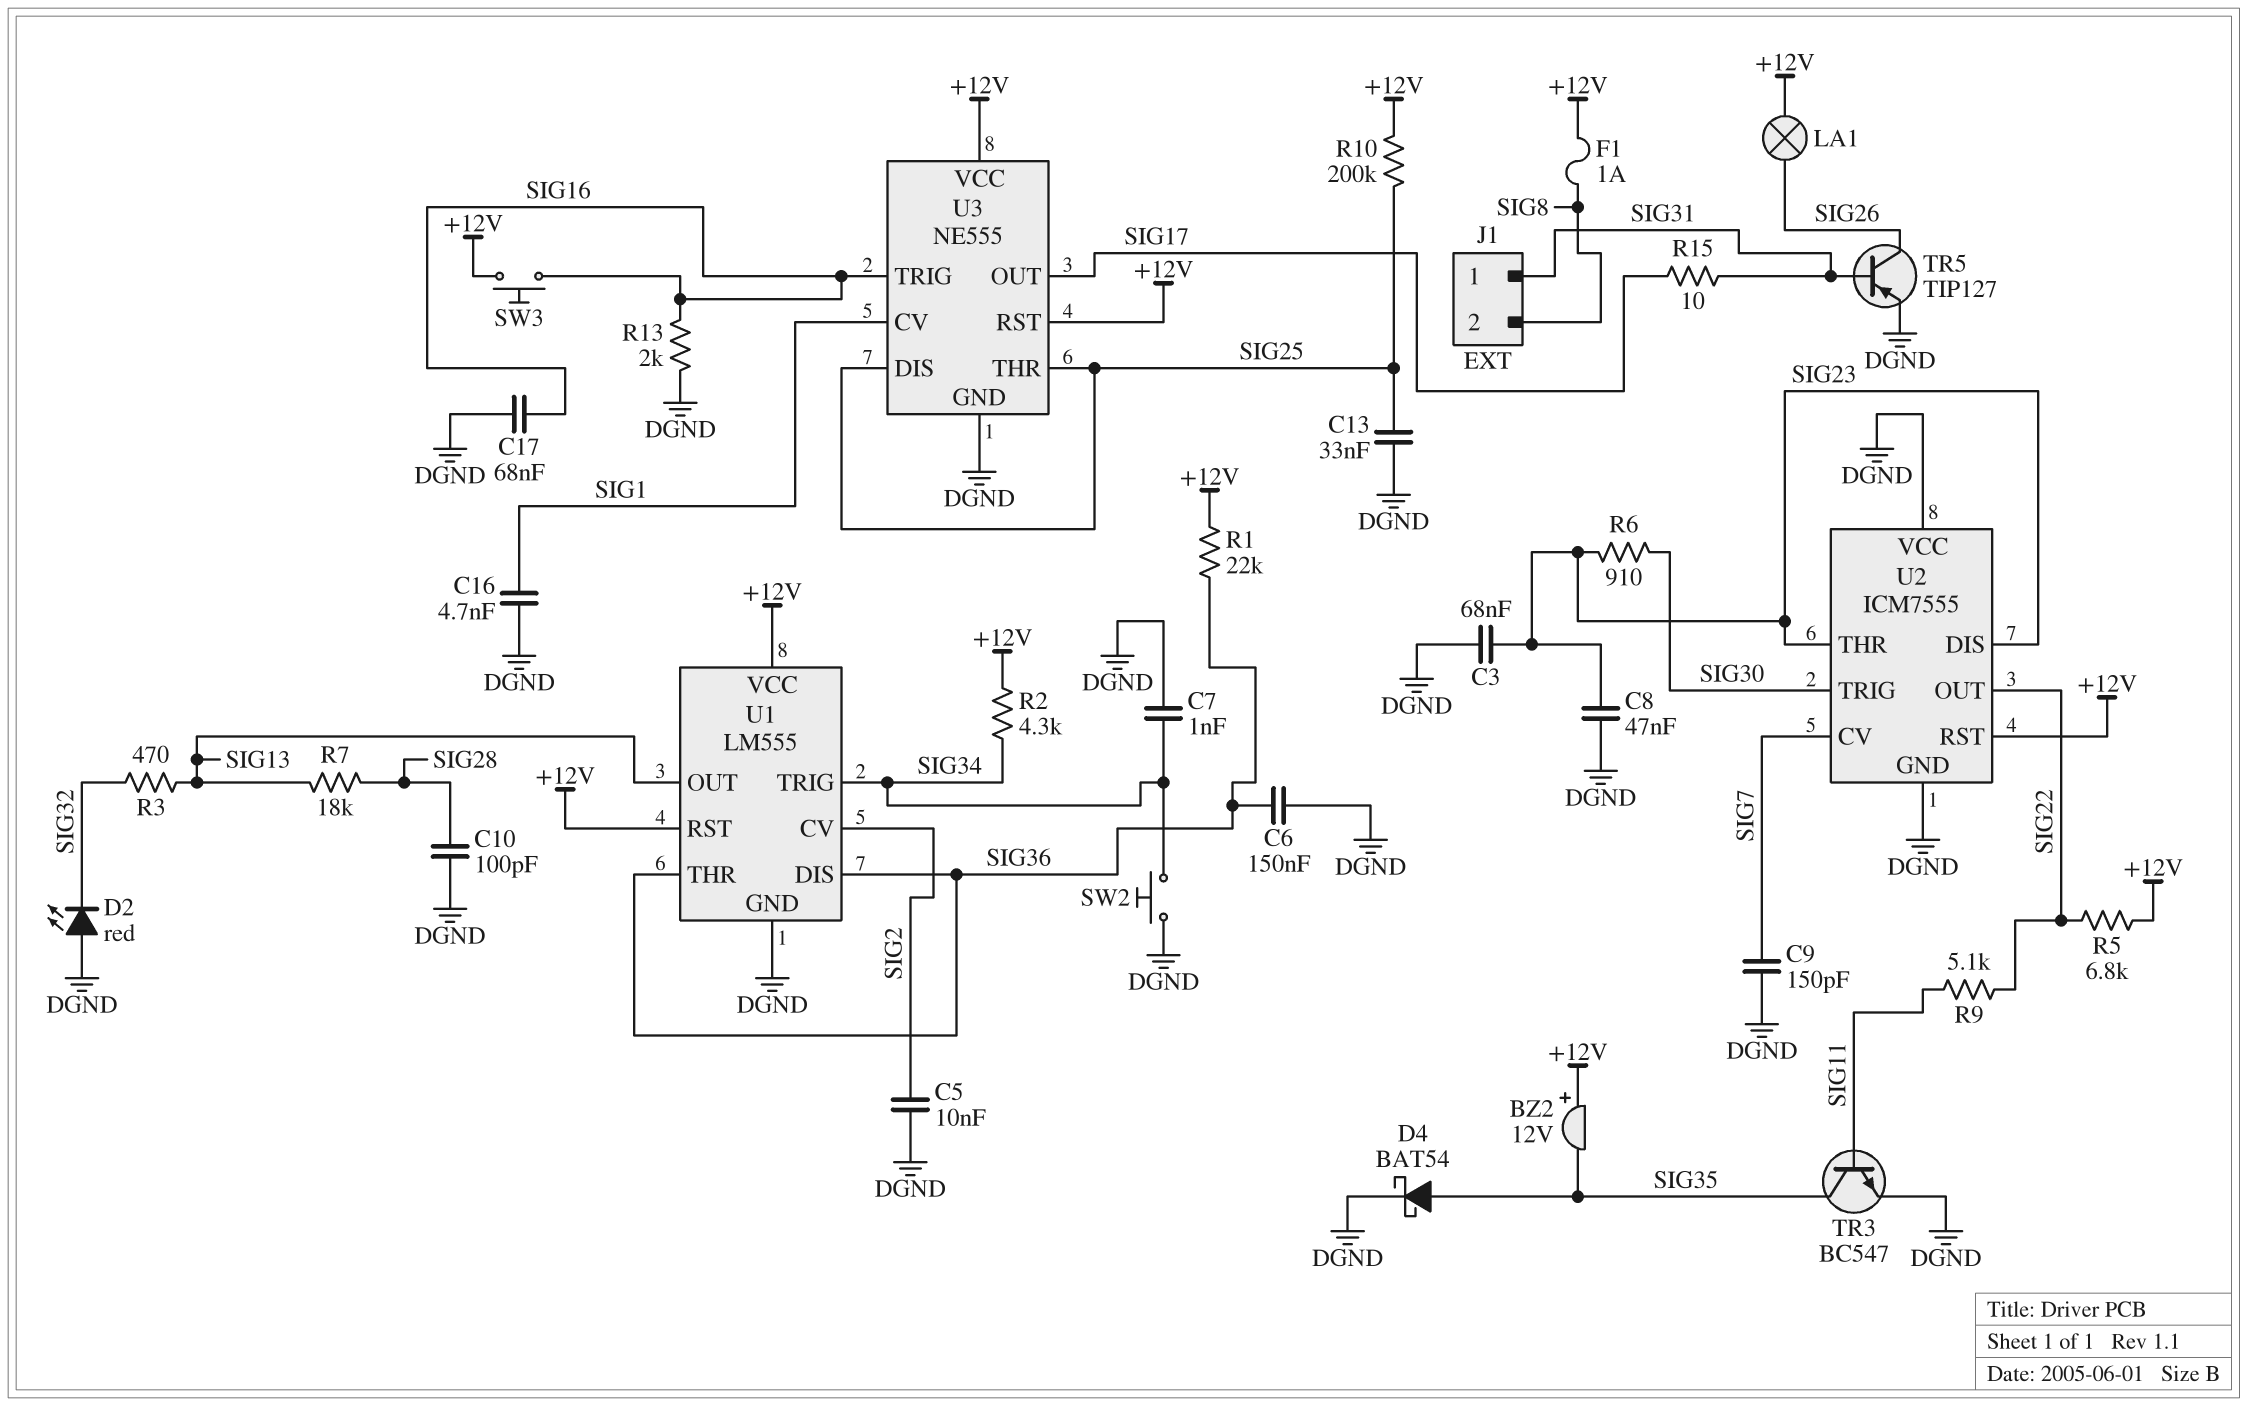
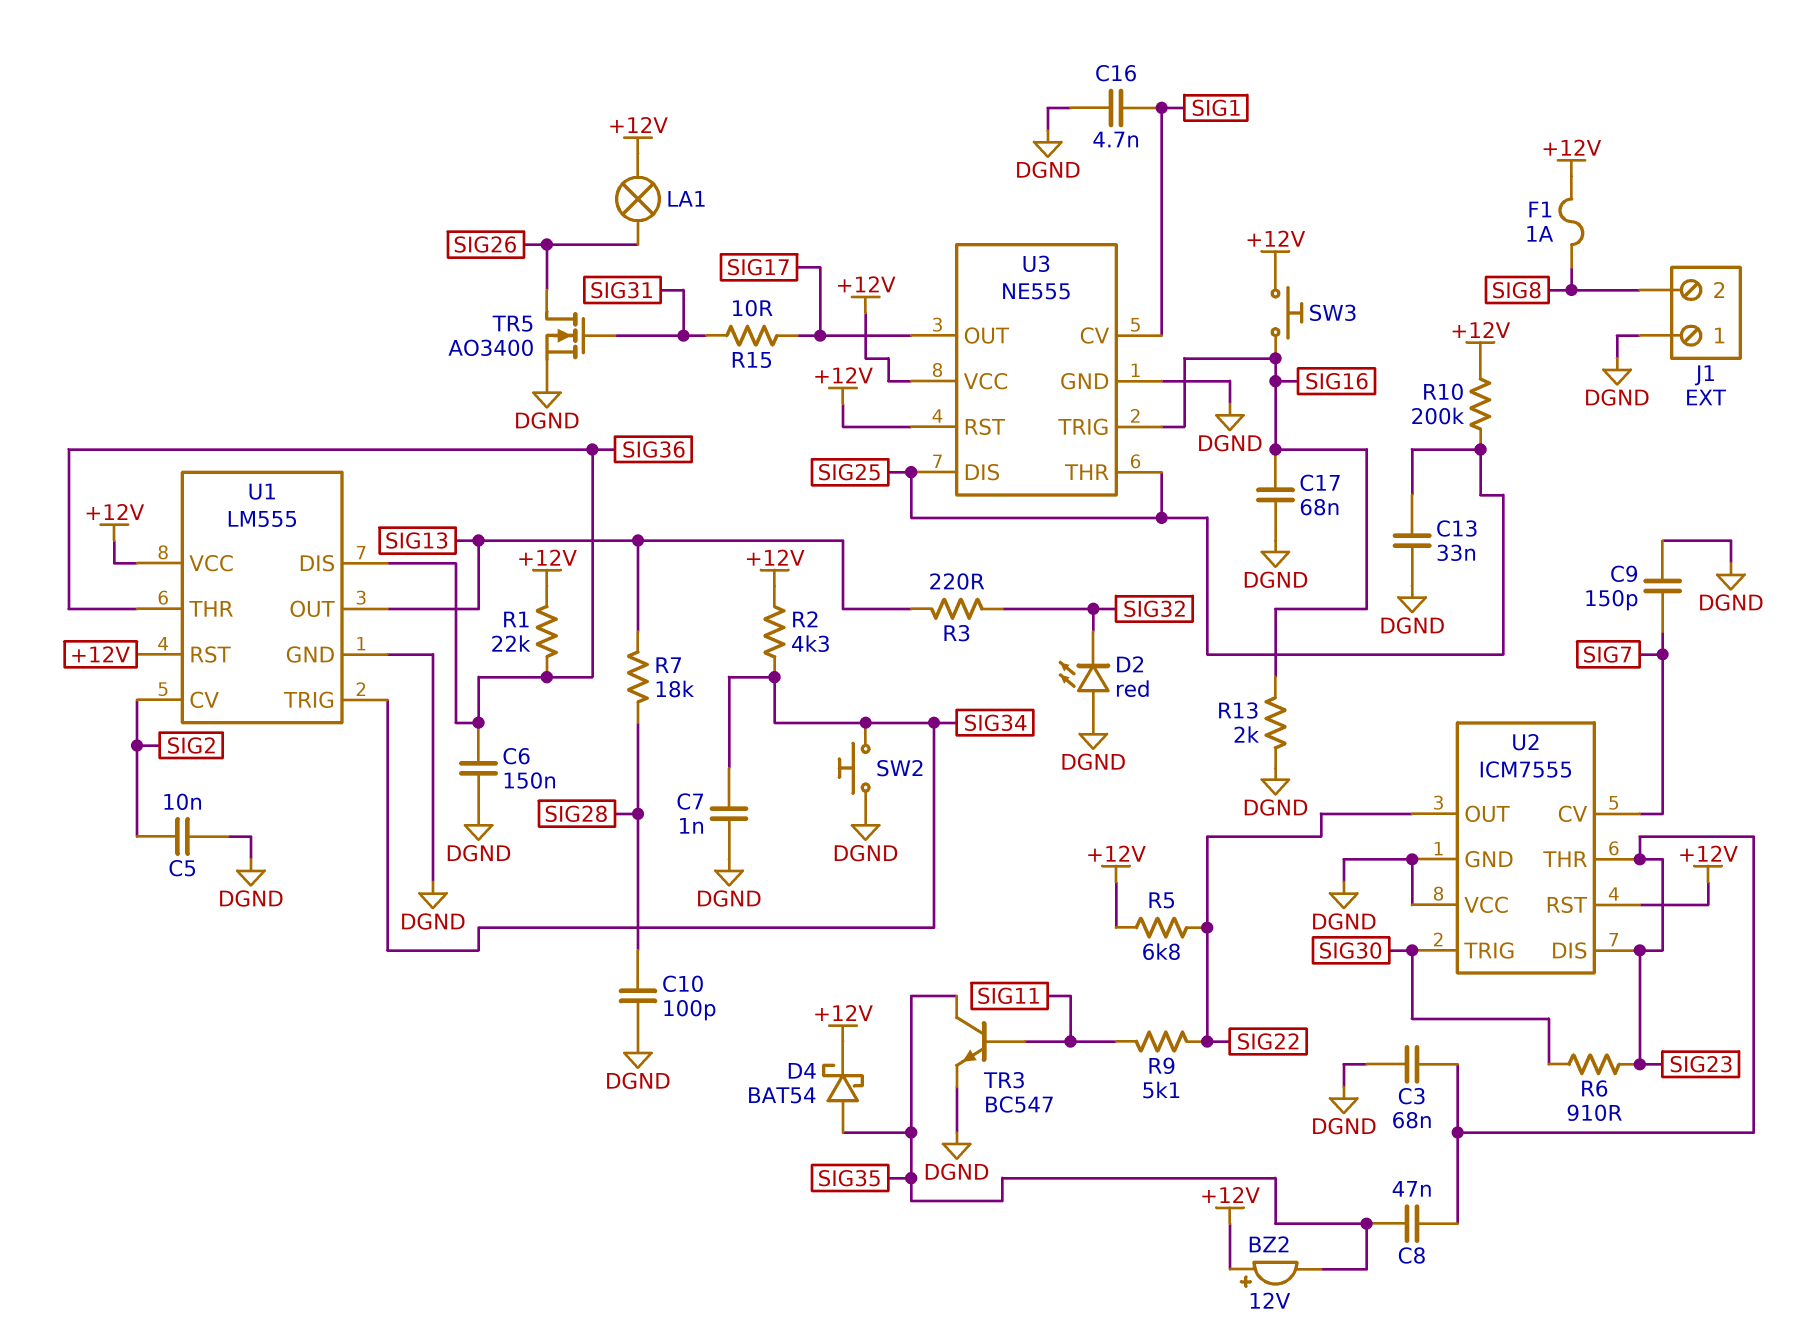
C8: 47nF (DGND, SIG23) -> 47nF (SIG23, SIG35)
D4: schottky BAT54 (A SIG35, K DGND) -> schottky BAT54 (A SIG35, K +12V)
J1 pin 1: SIG31 -> DGND
R3: 470 (SIG13, SIG32) -> 220 (SIG13, SIG32)
TR5: PNP TIP127 (B SIG31, C SIG26, E DGND) -> NMOS AO3400 (G SIG31, D SIG26, S DGND)

